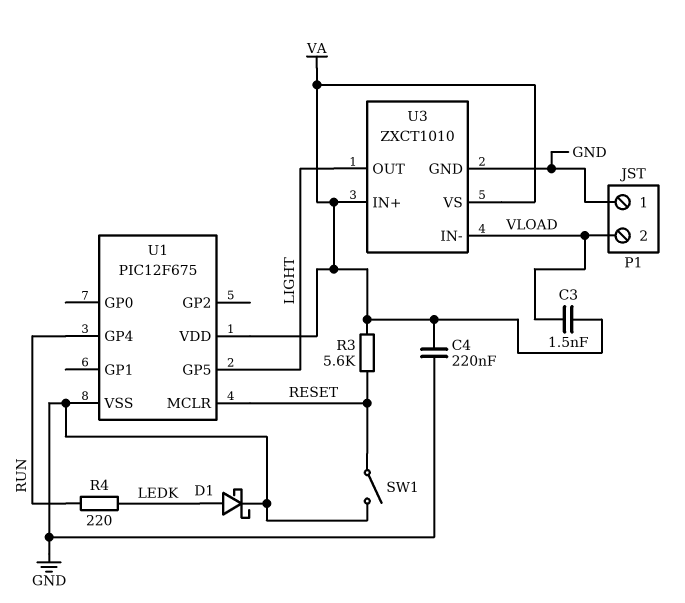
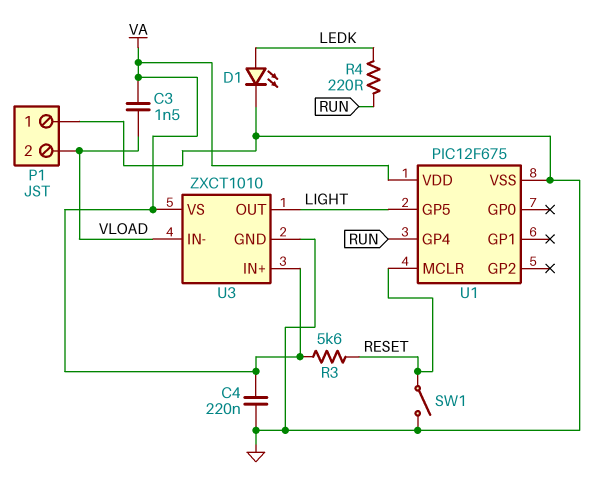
D1: schottky (A LEDK, K GND) -> LED (A LEDK, K GND)

